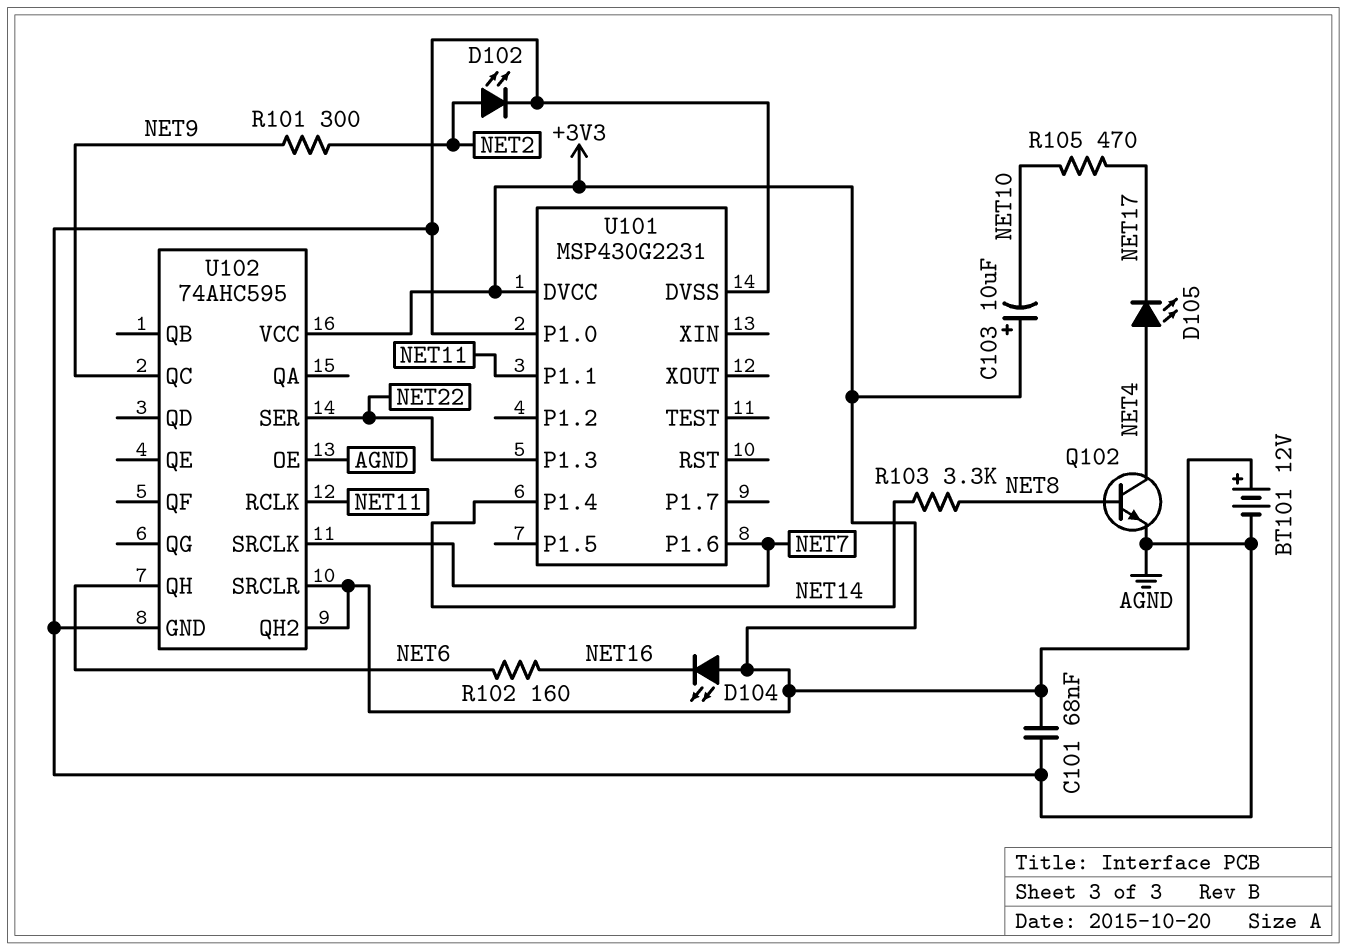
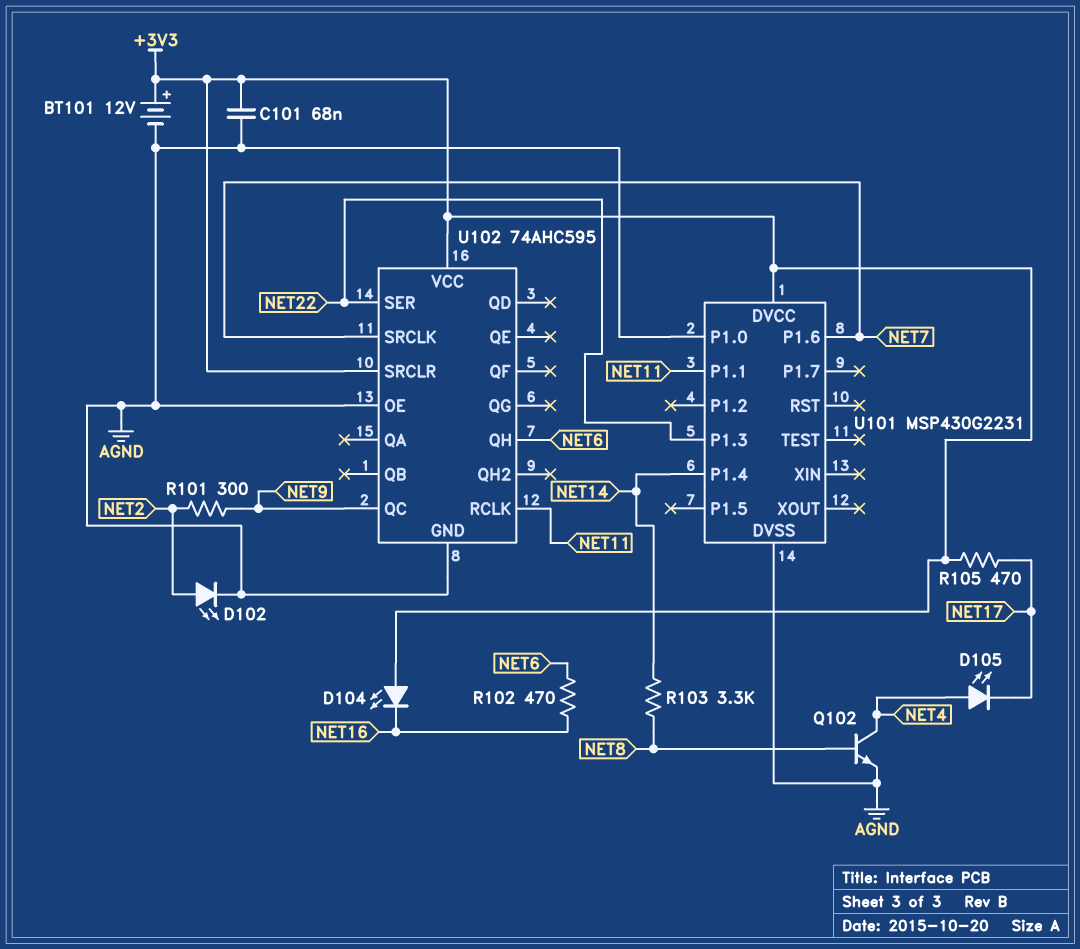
C103: 10uF (plus +3V3, minus NET10) -> none
R102: 160 (NET6, NET16) -> 470 (NET6, NET16)
R105: 470 (NET10, NET17) -> 470 (+3V3, NET17)
U102 pin QH2: +3V3 -> none

